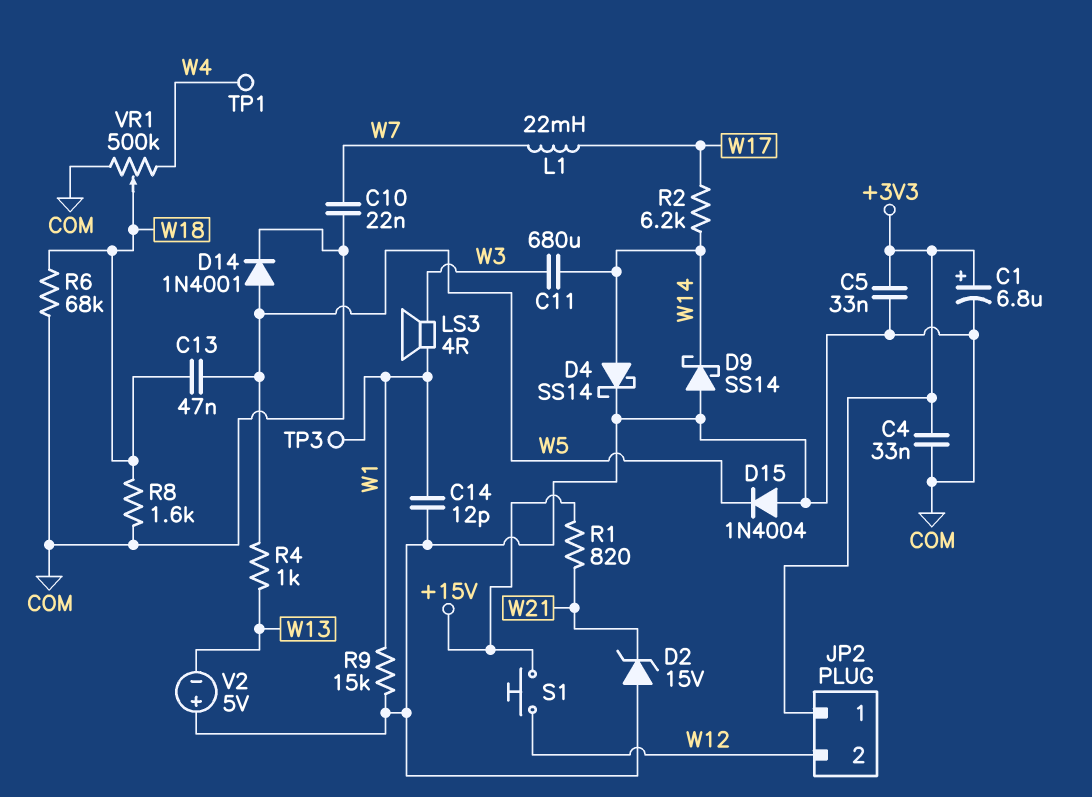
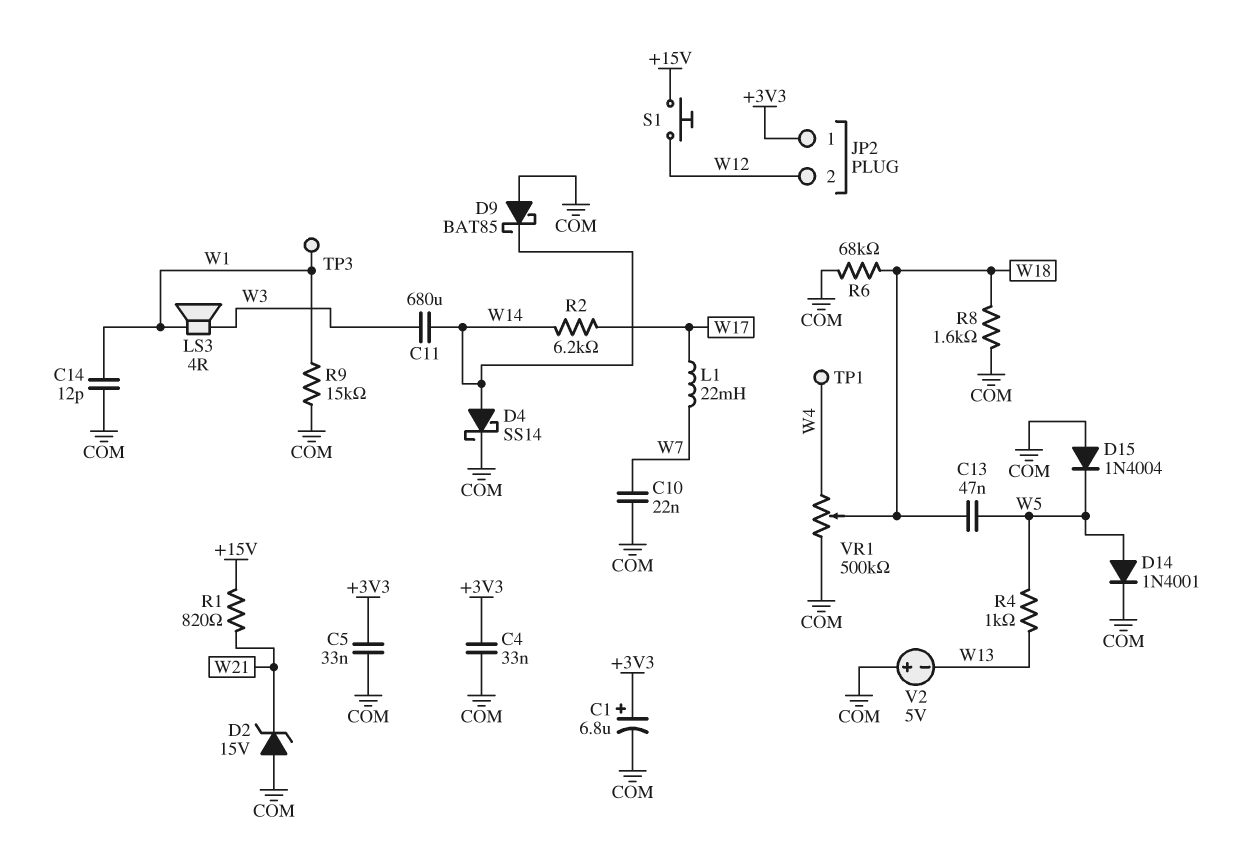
D9: schottky SS14 (A COM, K W14) -> schottky BAT85 (A COM, K W14)

